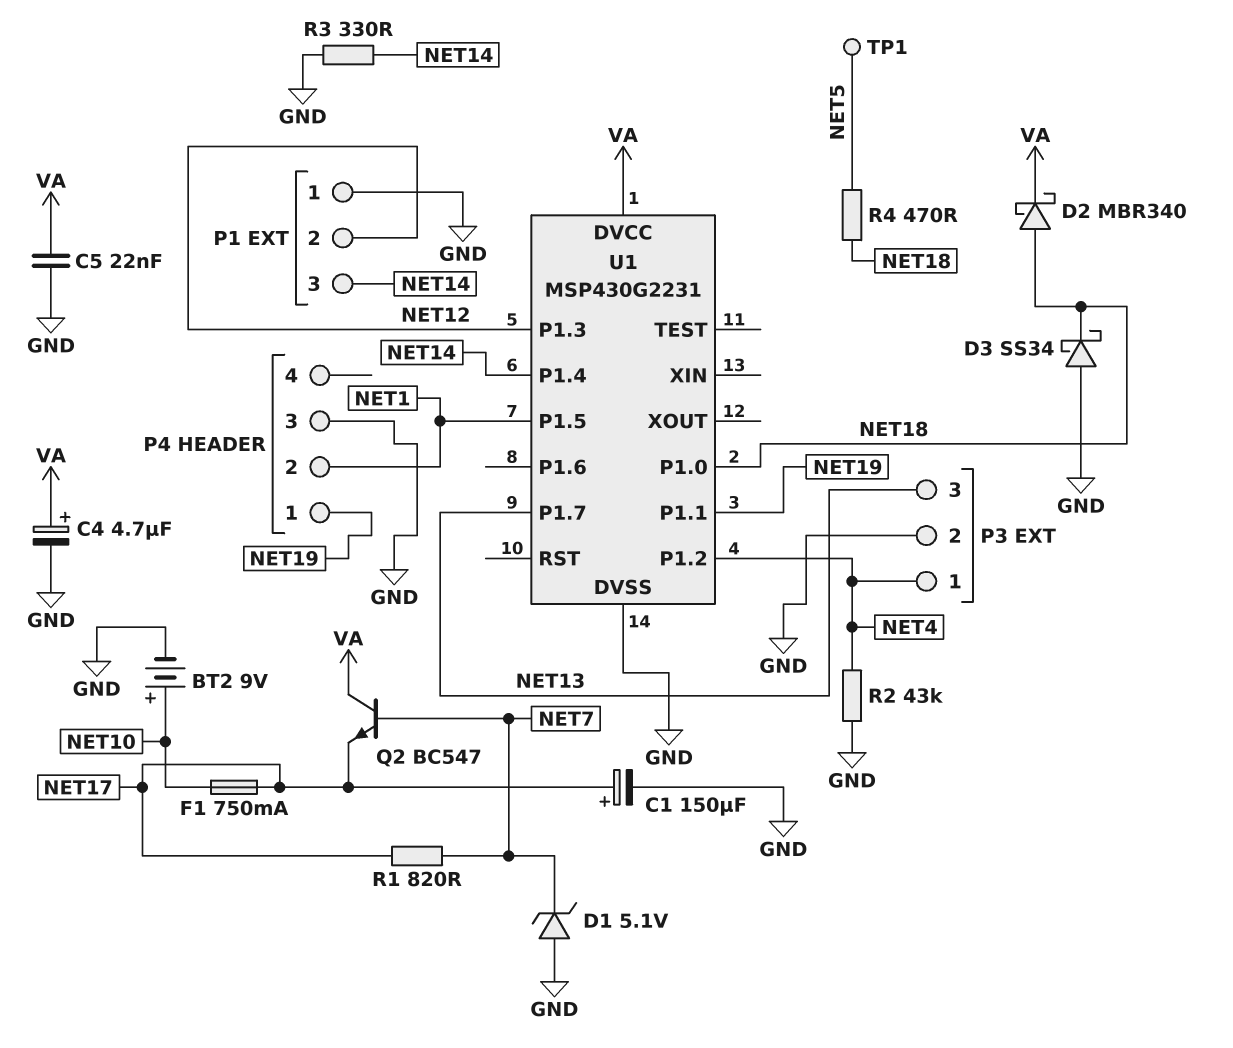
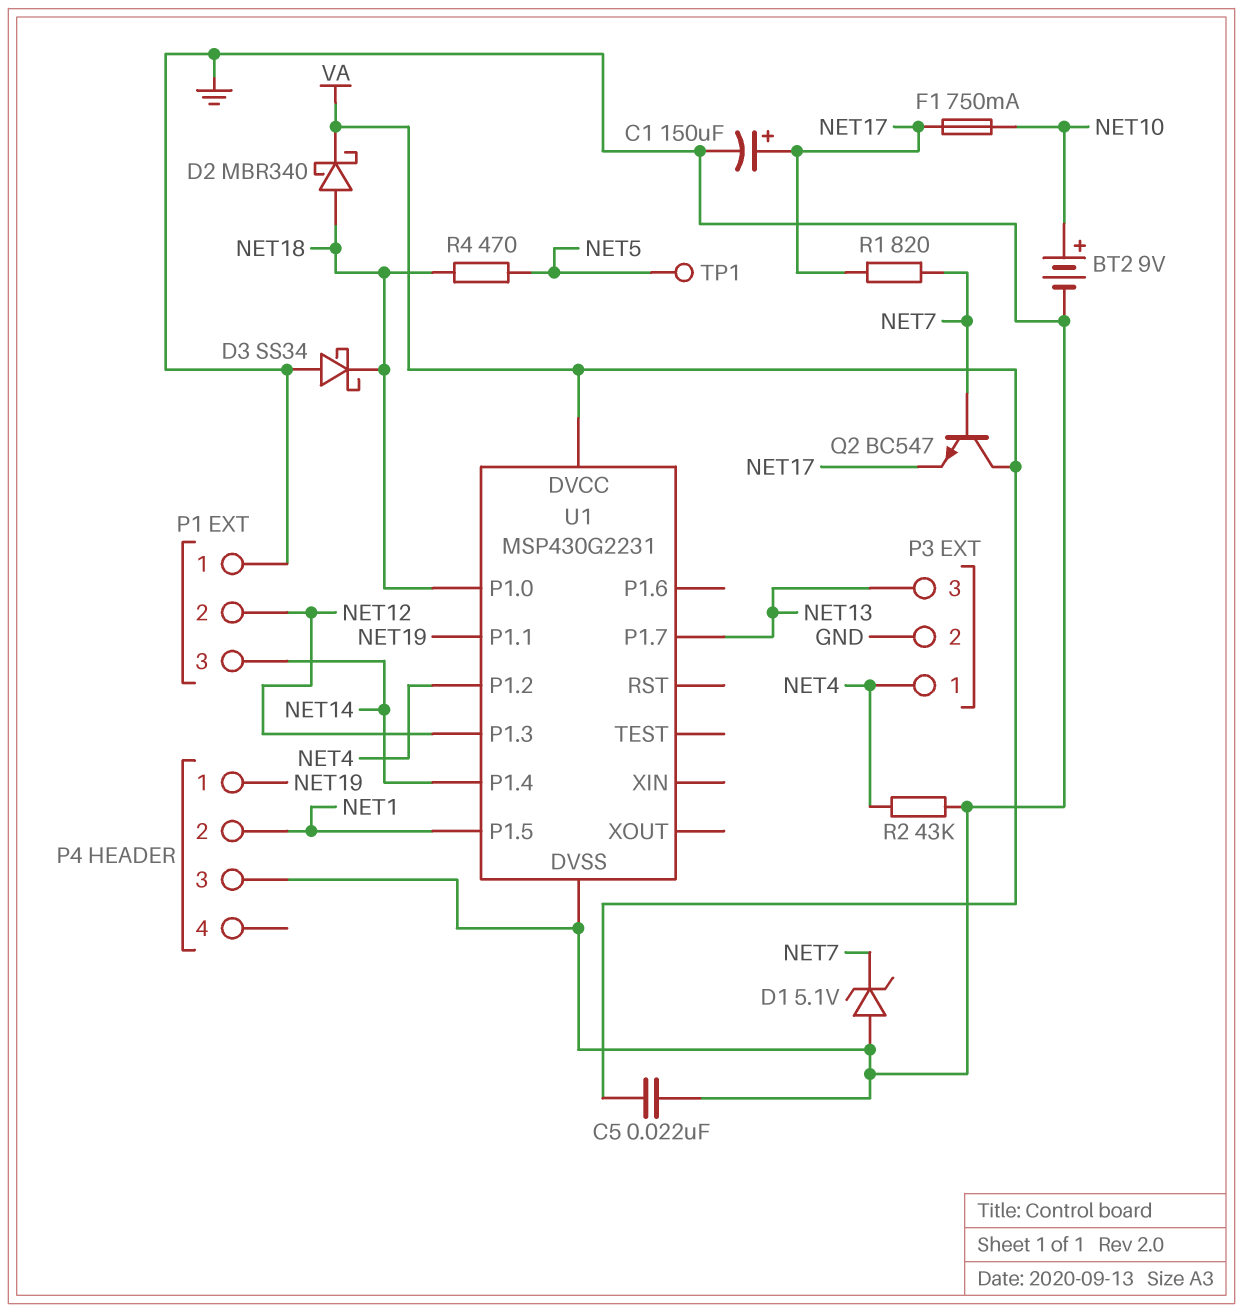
C4: 4.7uF (plus VA, minus GND) -> none
R3: 330 (GND, NET14) -> none

